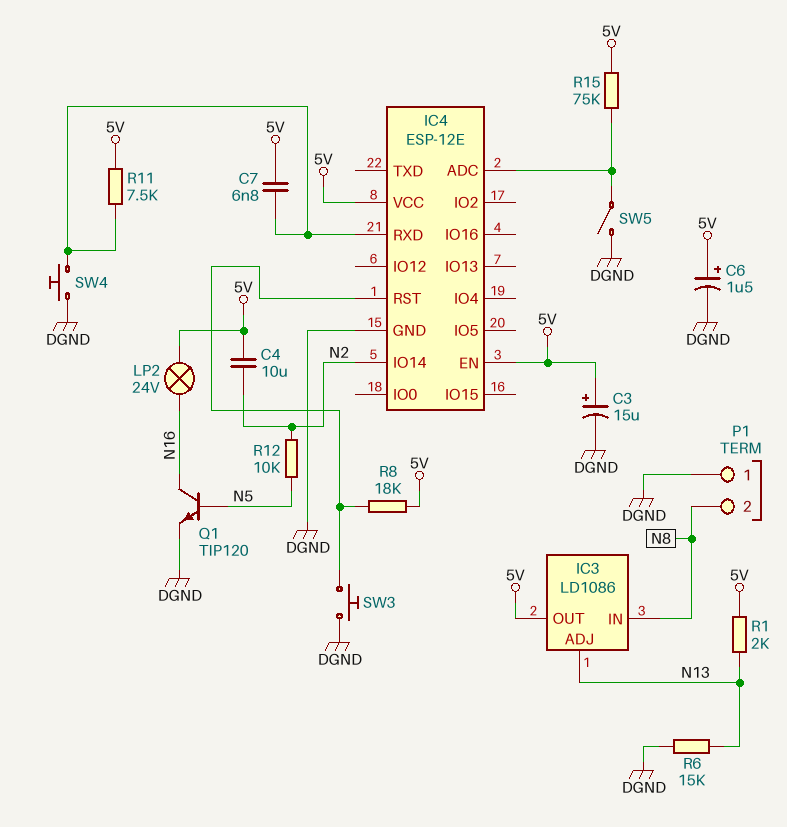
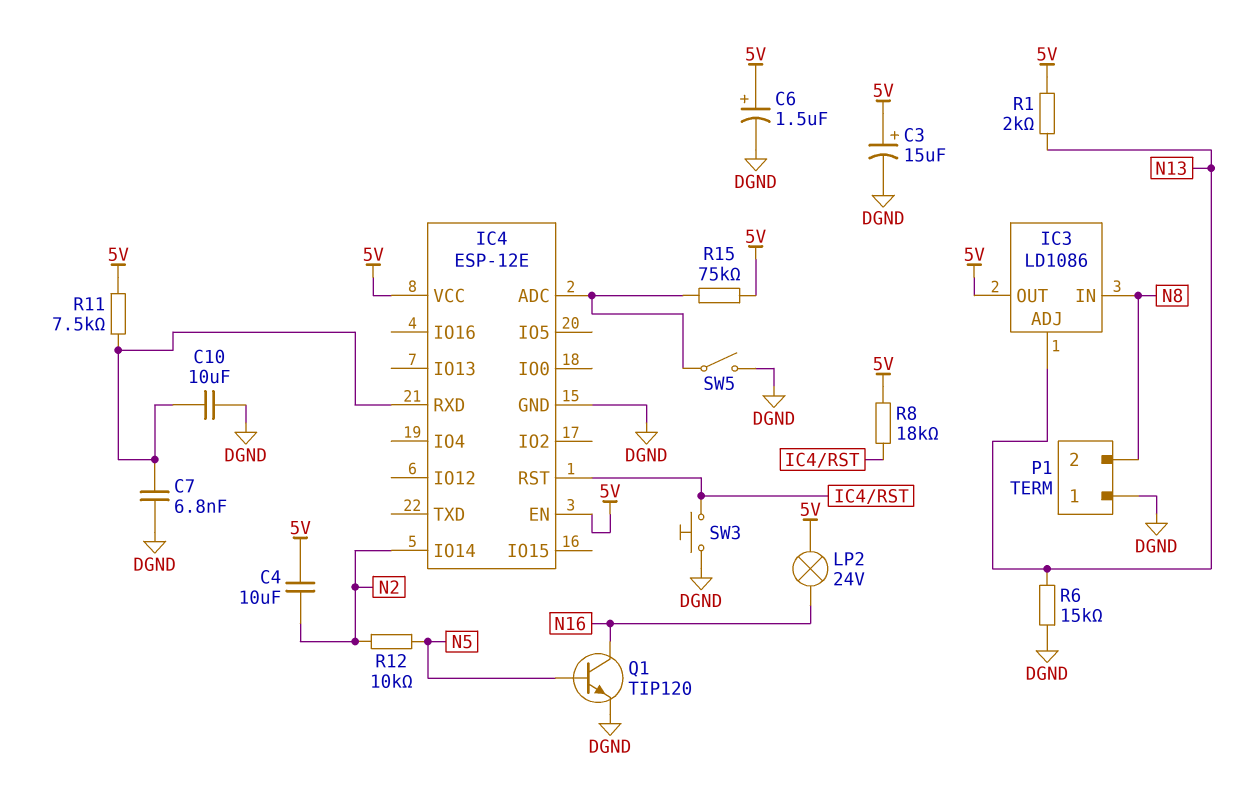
C7: 6.8nF (5V, IC4/RXD) -> 6.8nF (DGND, IC4/RXD)
C10: none -> 10uF (DGND, IC4/RXD)
SW4: button (DGND, IC4/RXD) -> none

